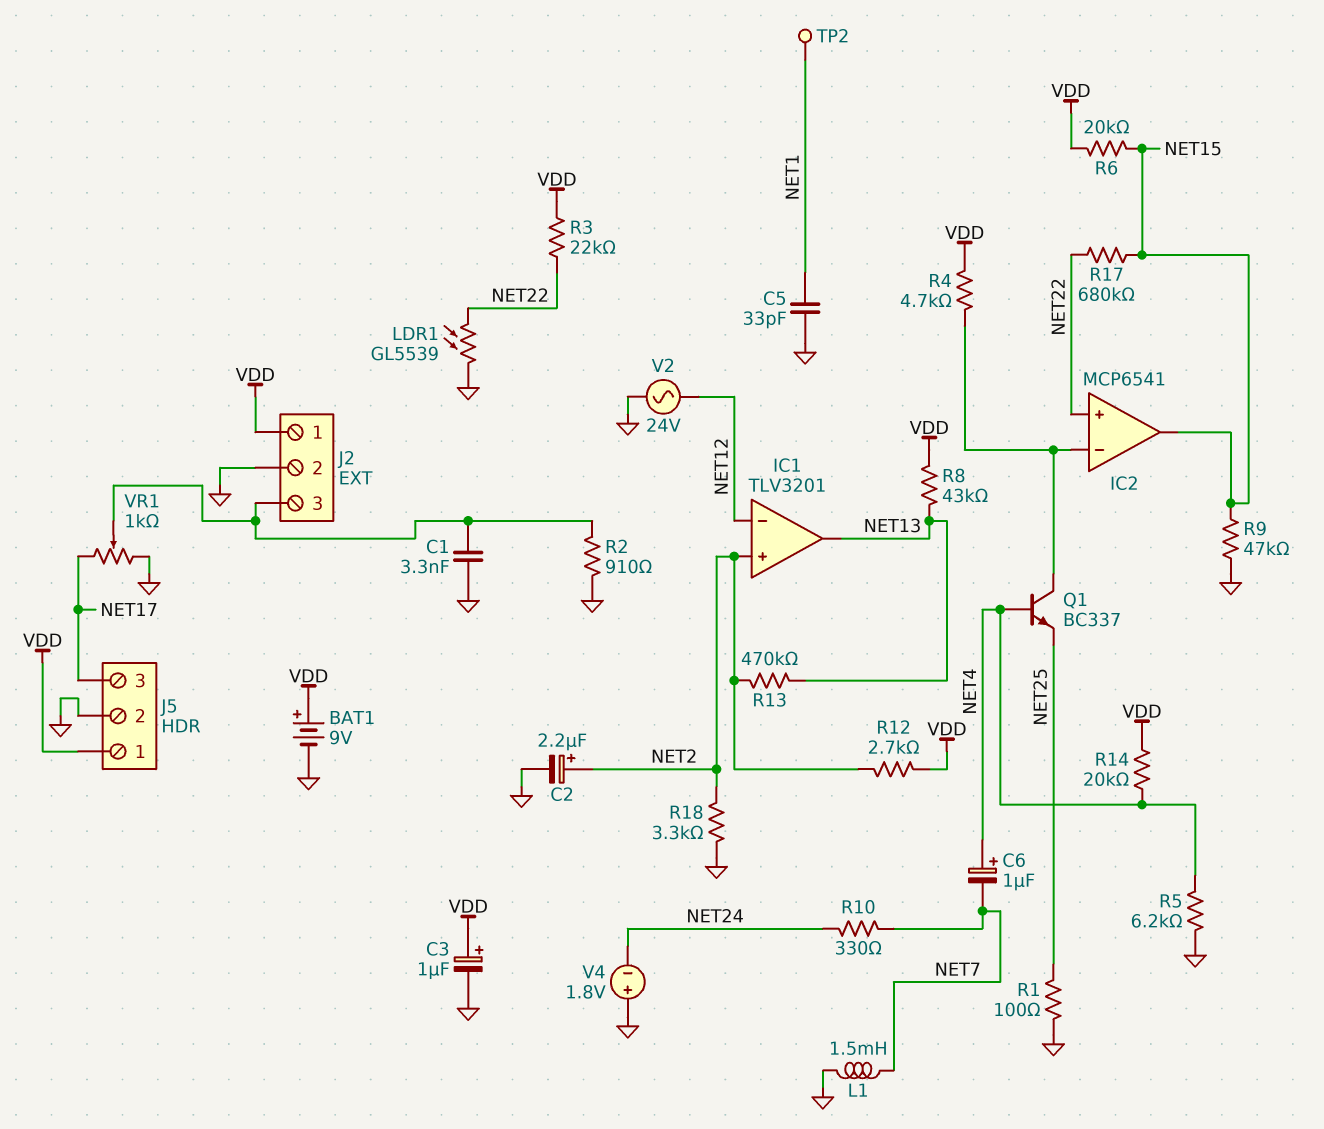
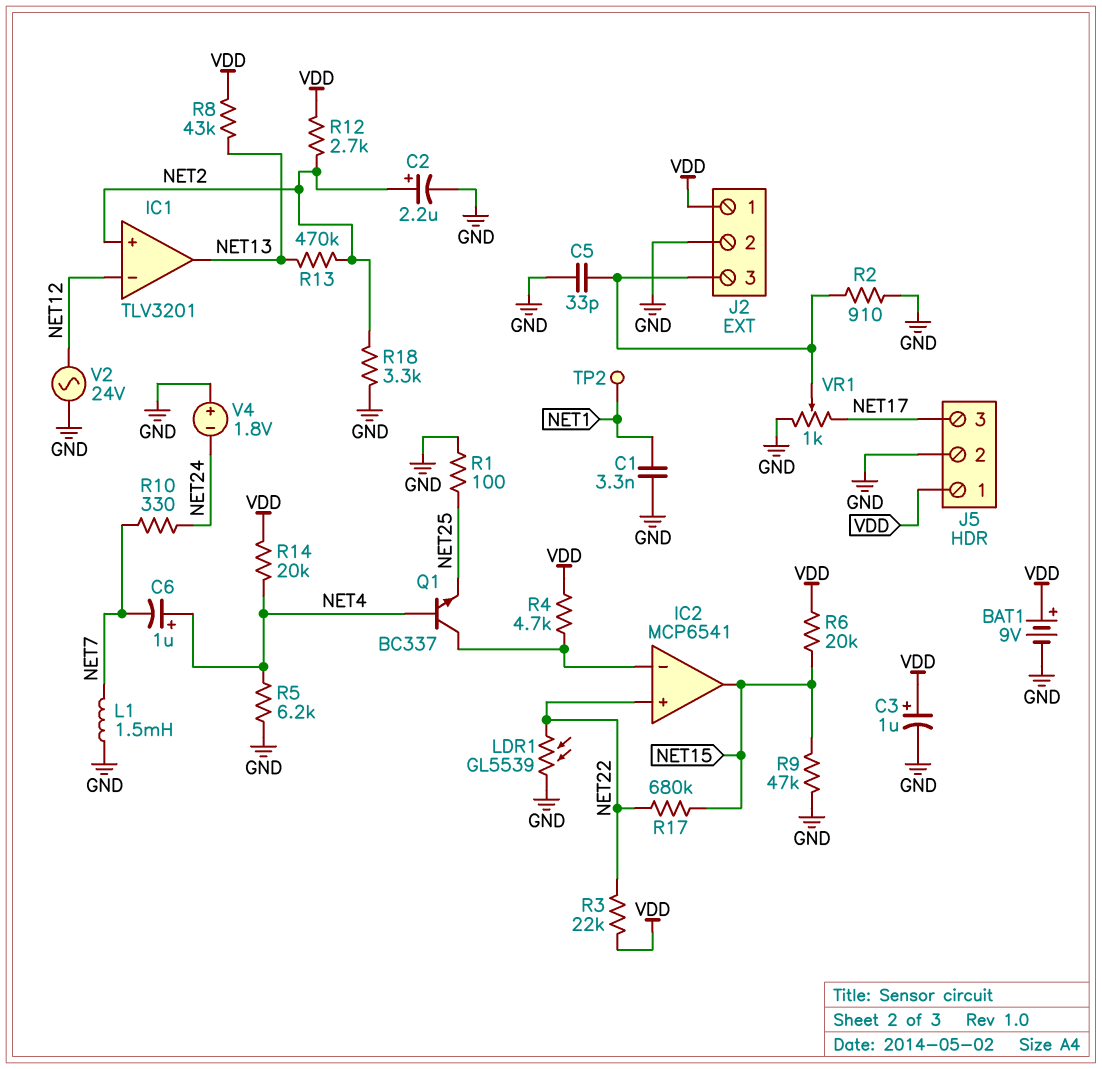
C1: 3.3nF (GND, J2/3) -> 3.3nF (GND, NET1)
C5: 33pF (GND, NET1) -> 33pF (GND, J2/3)

